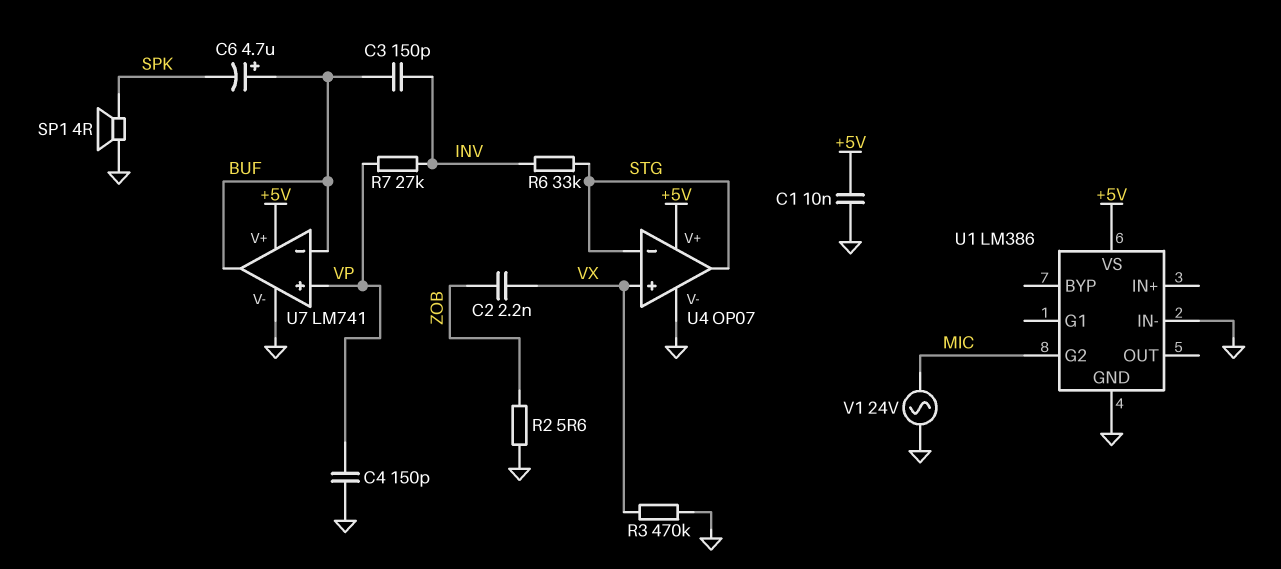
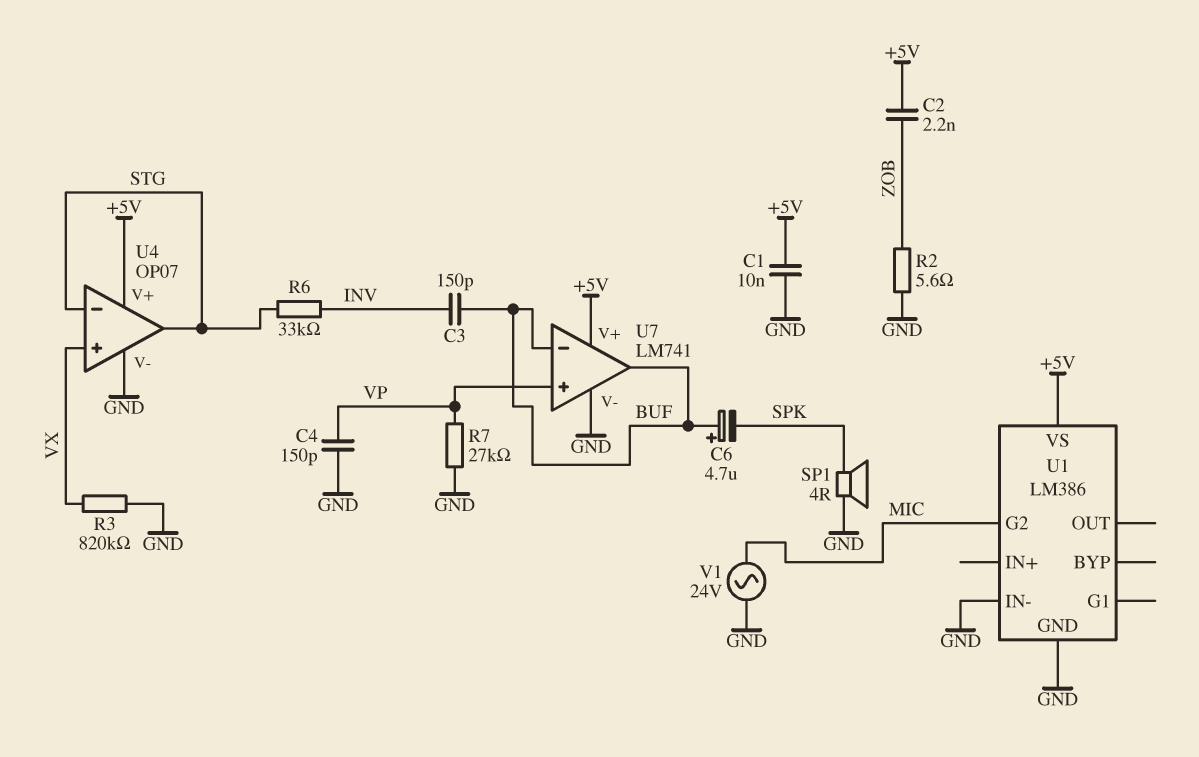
C2: 2.2nF (VX, ZOB) -> 2.2nF (+5V, ZOB)
R3: 470k (GND, VX) -> 820k (GND, VX)
R7: 27k (INV, VP) -> 27k (GND, VP)

